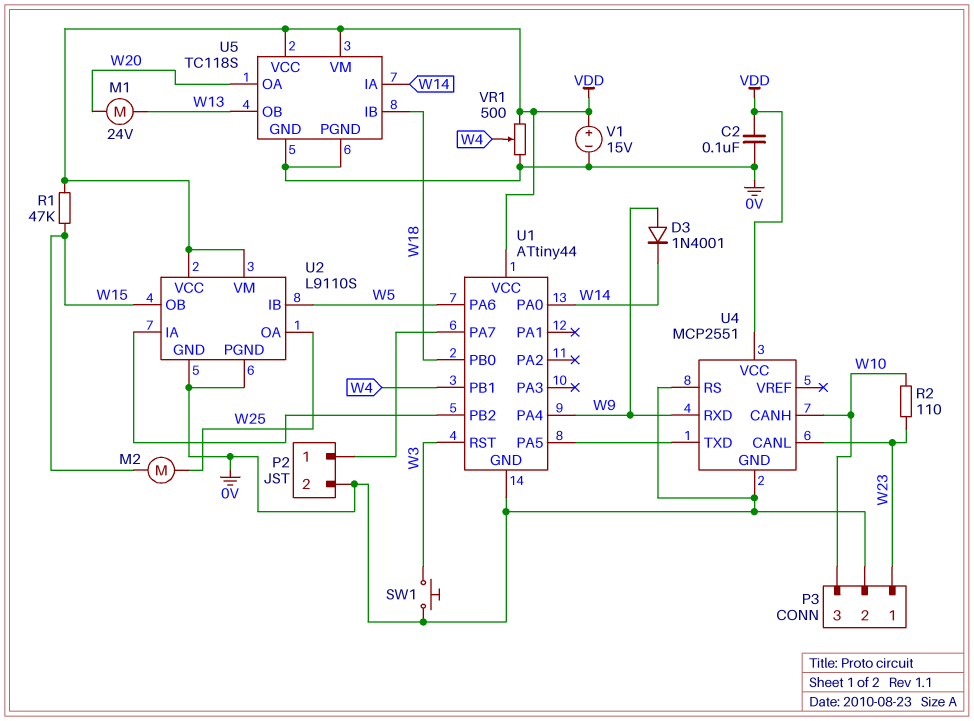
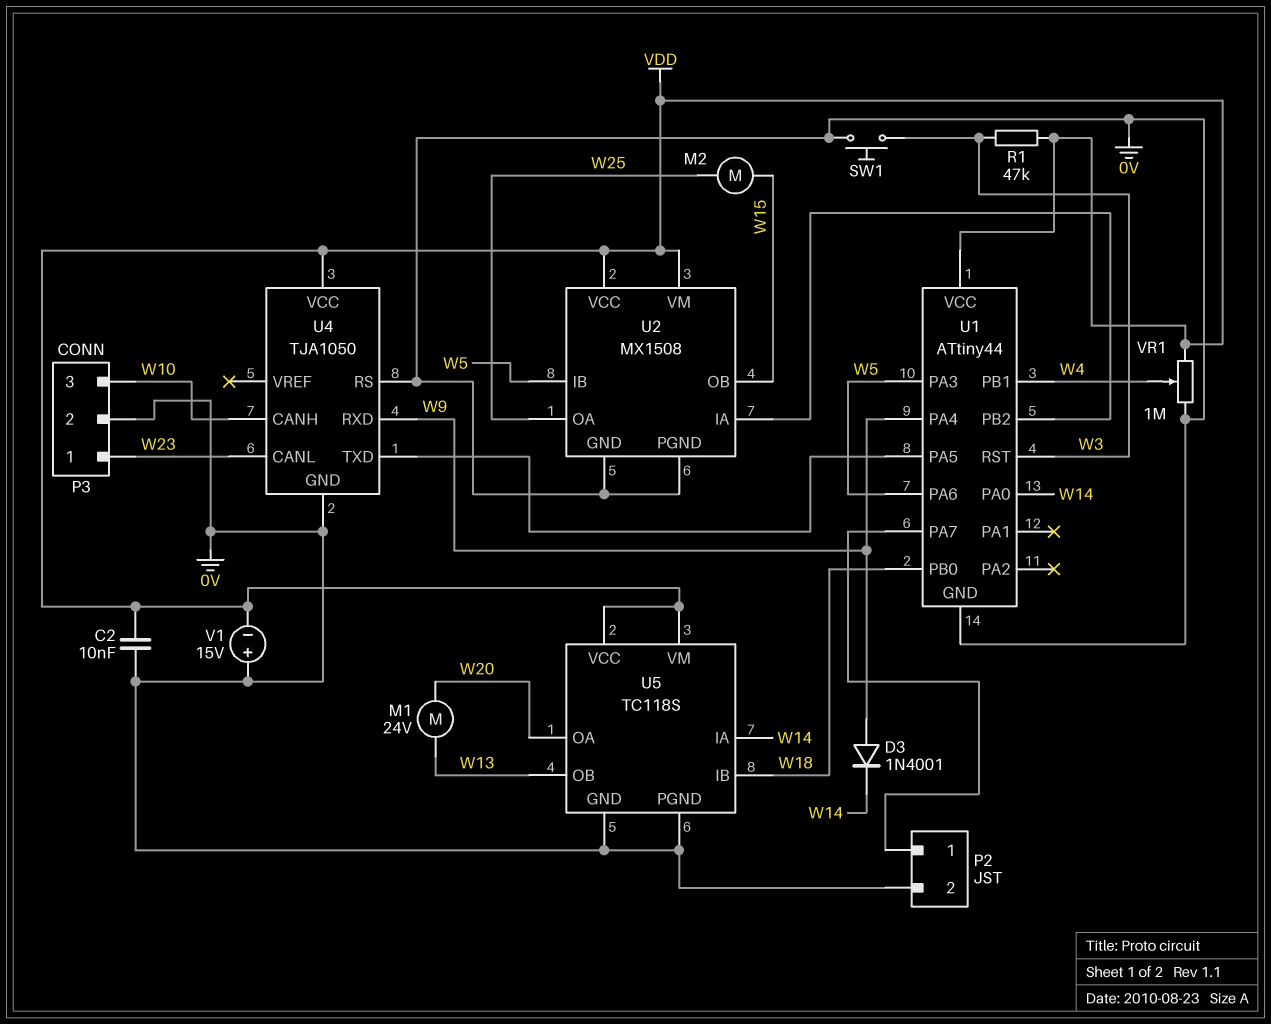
C2: 100nF (0V, VDD) -> 10nF (0V, VDD)
R1: 47k (VDD, W15) -> 47k (VDD, W3)
R2: 110 (W10, W23) -> none
U1 pin PA3: none -> W5
U2: L9110S -> MX1508
U4: MCP2551 -> TJA1050
V1: 15V (plus VDD, minus 0V) -> 15V (plus 0V, minus VDD)
VR1: 500 (0V, VDD, wiper W4) -> 1M (0V, VDD, wiper W4)

